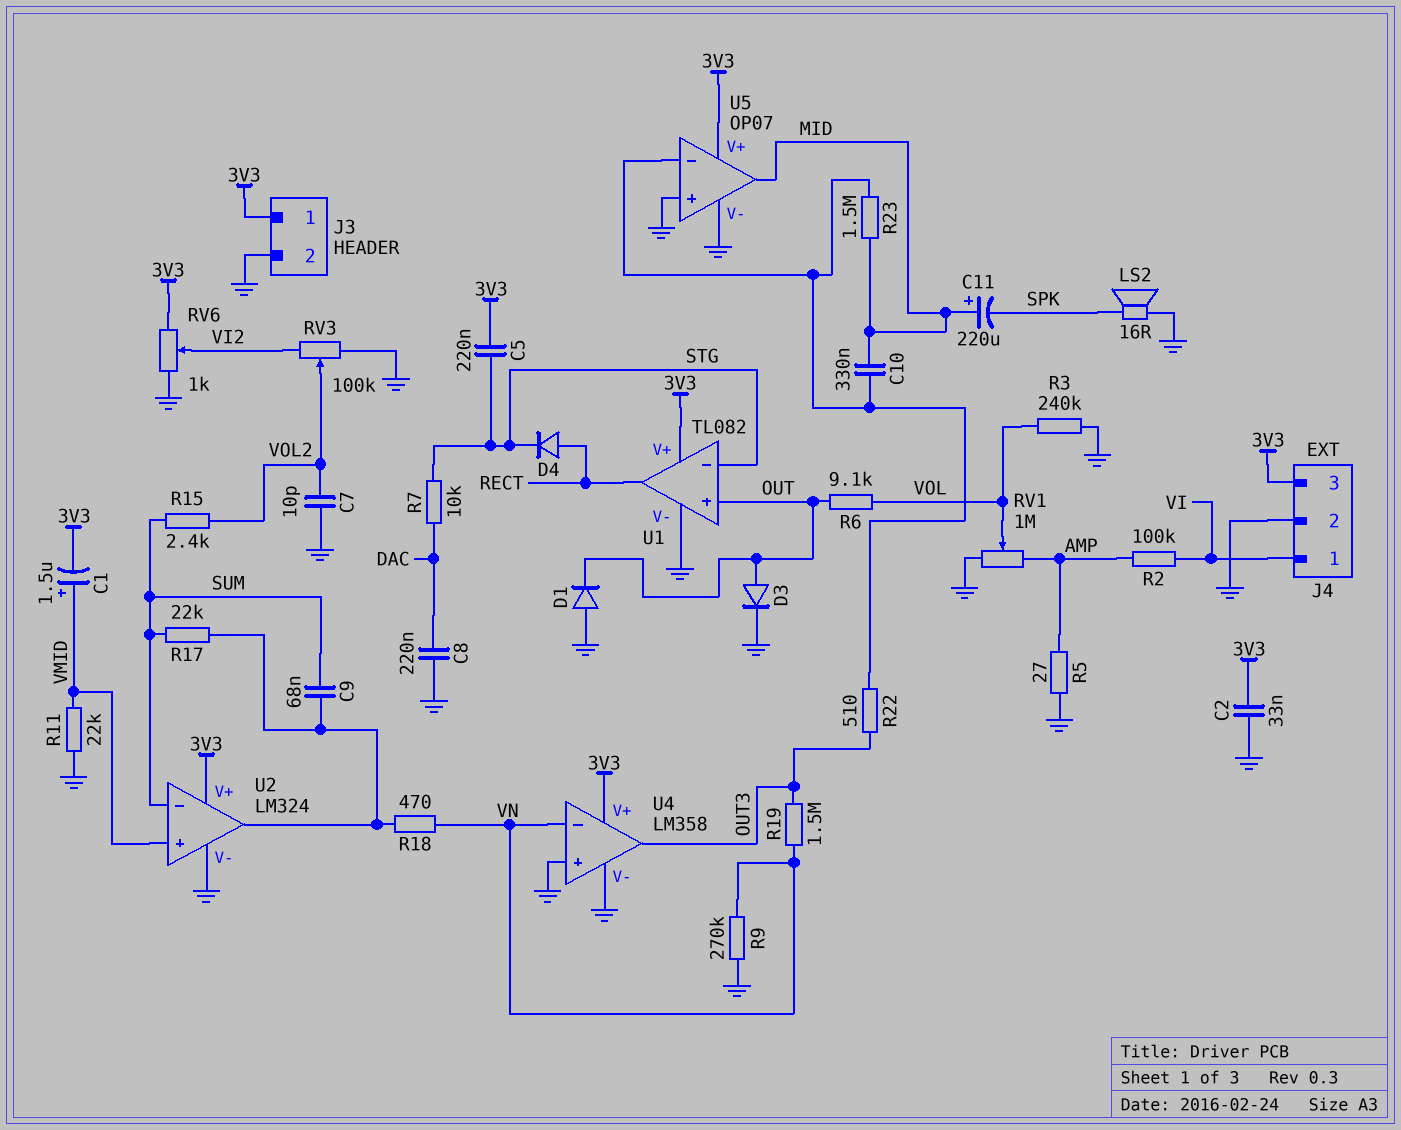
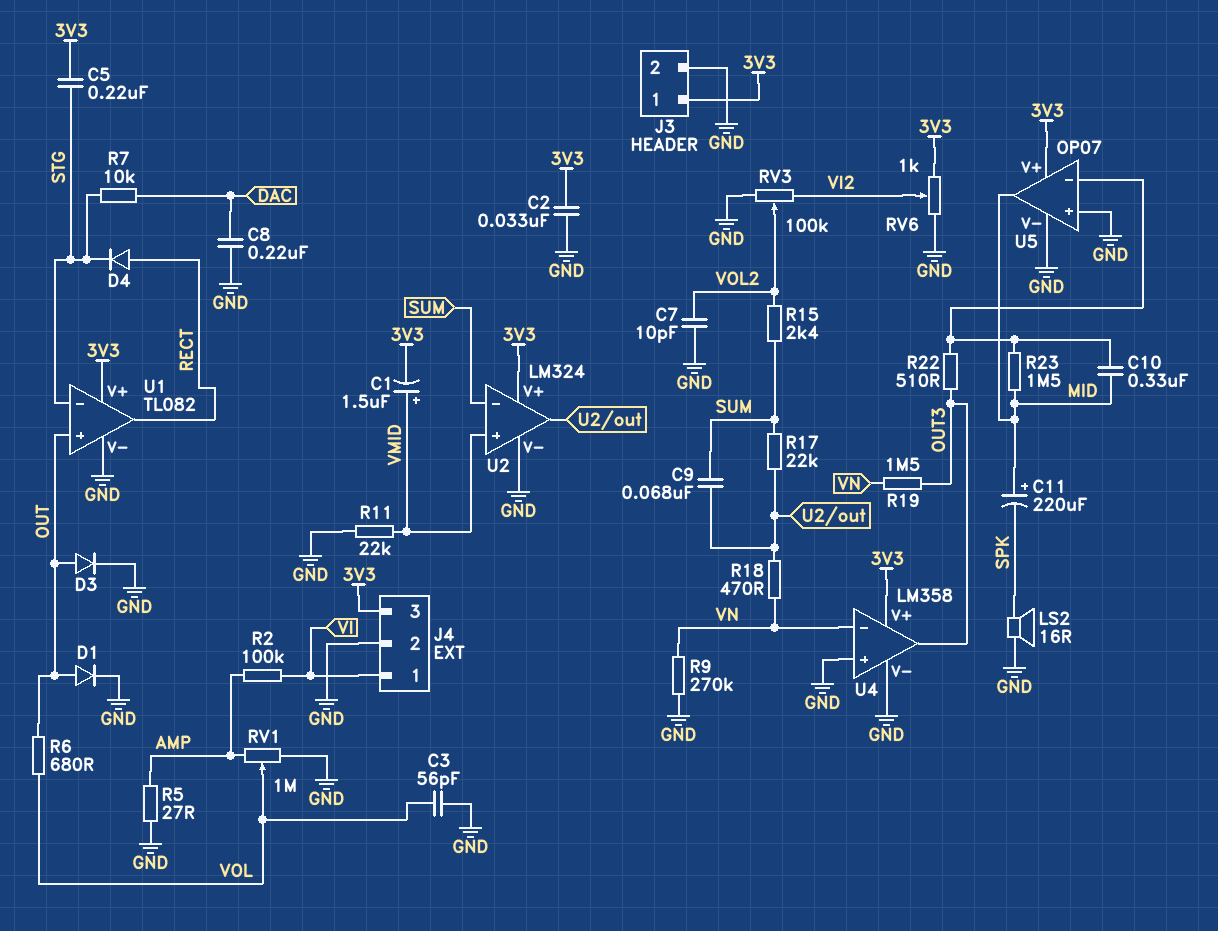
C3: none -> 56pF (GND, VOL)
D1: diode (A GND, K OUT) -> diode (A OUT, K GND)
R3: 240k (GND, VOL) -> none
R6: 9.1k (OUT, VOL) -> 680 (OUT, VOL)

